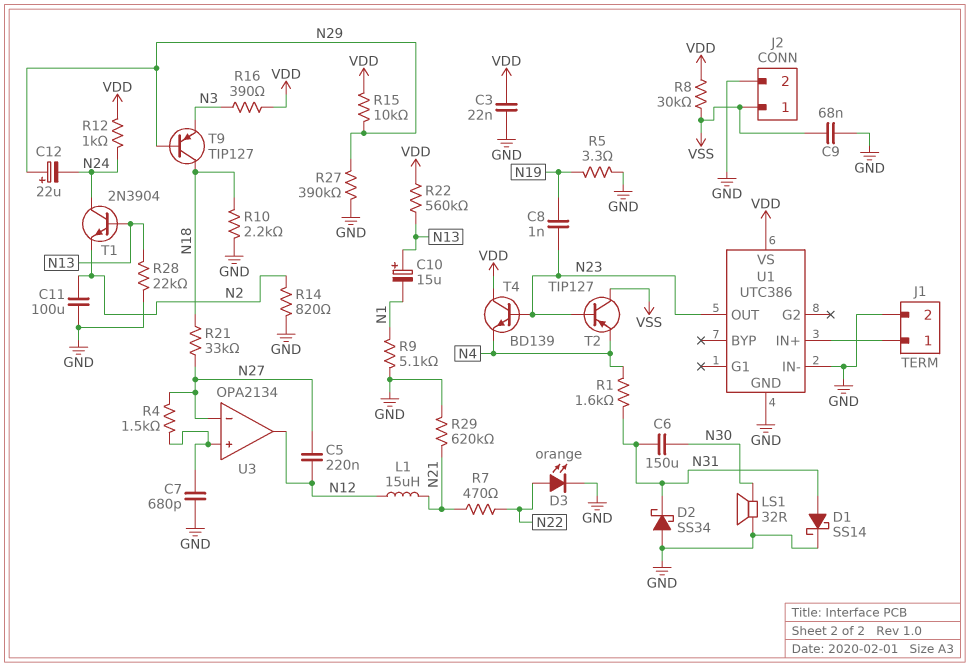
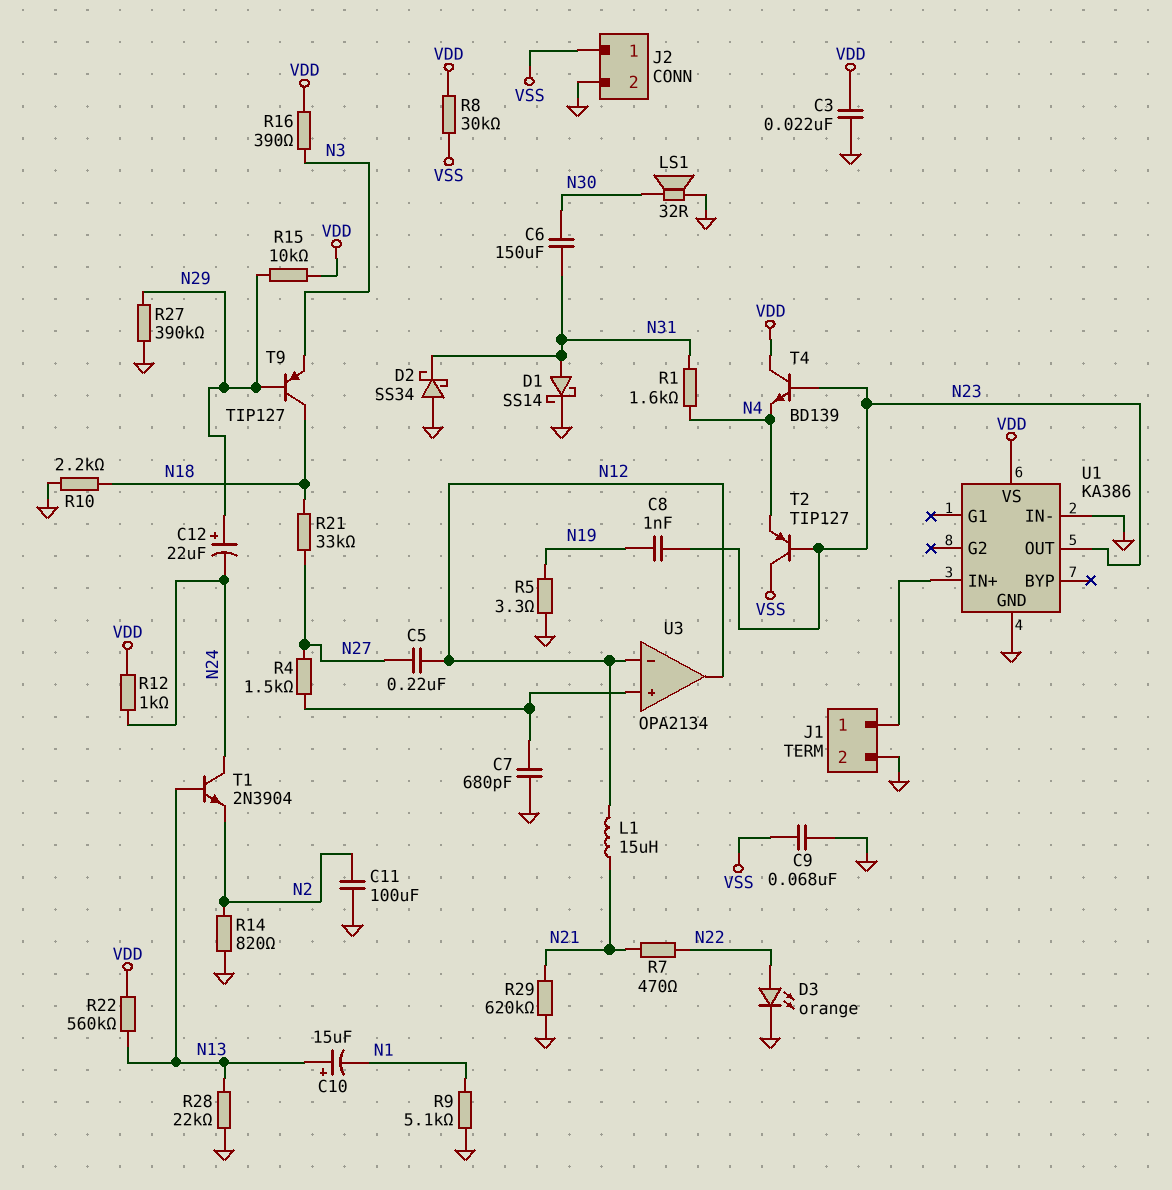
U1: UTC386 -> KA386
U3 pin in-: N27 -> N12

